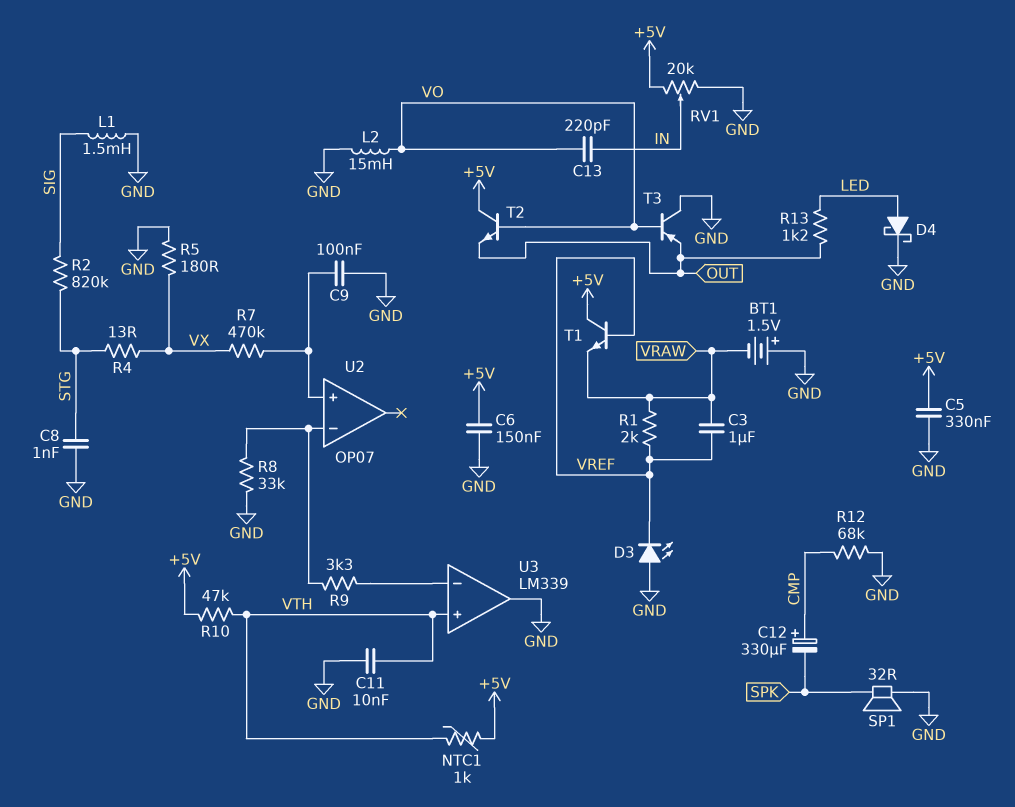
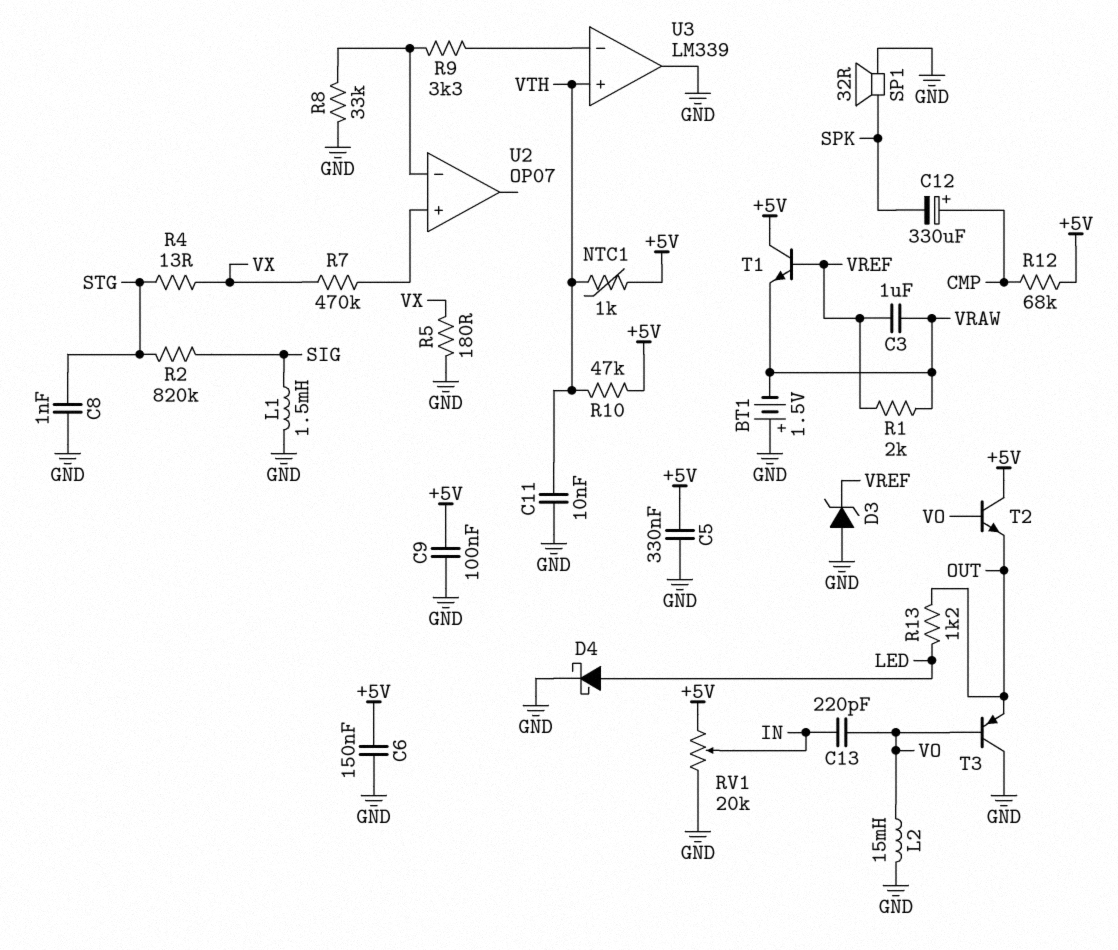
C9: 100nF (GND, U2/in+) -> 100nF (+5V, GND)
D3: LED (A GND, K VREF) -> zener (A GND, K VREF)
R12: 68k (CMP, GND) -> 68k (+5V, CMP)

